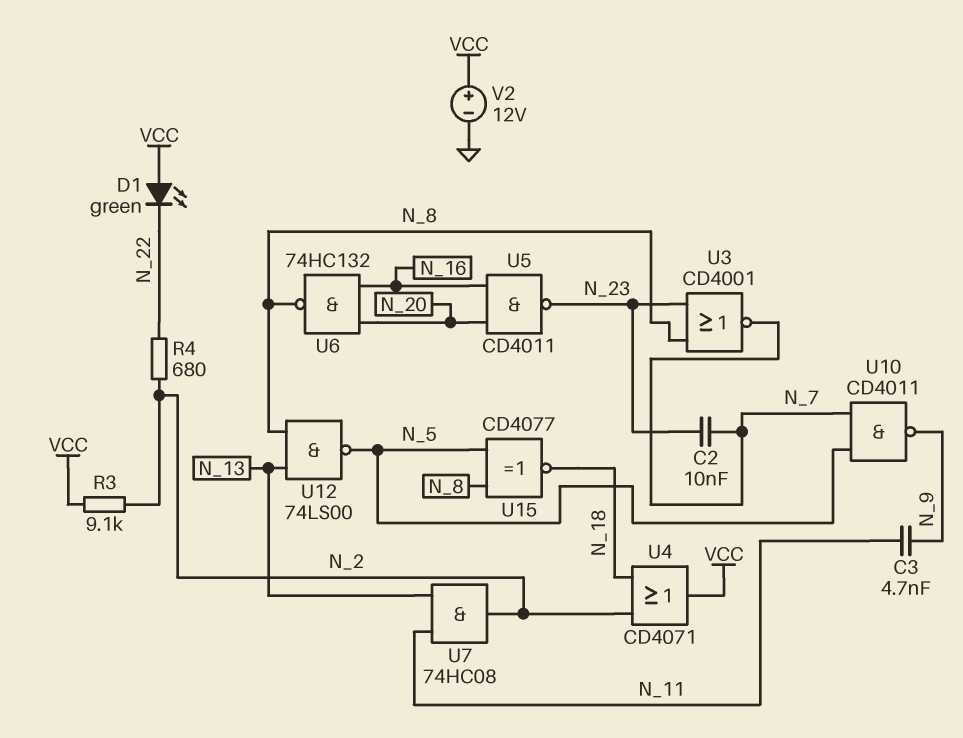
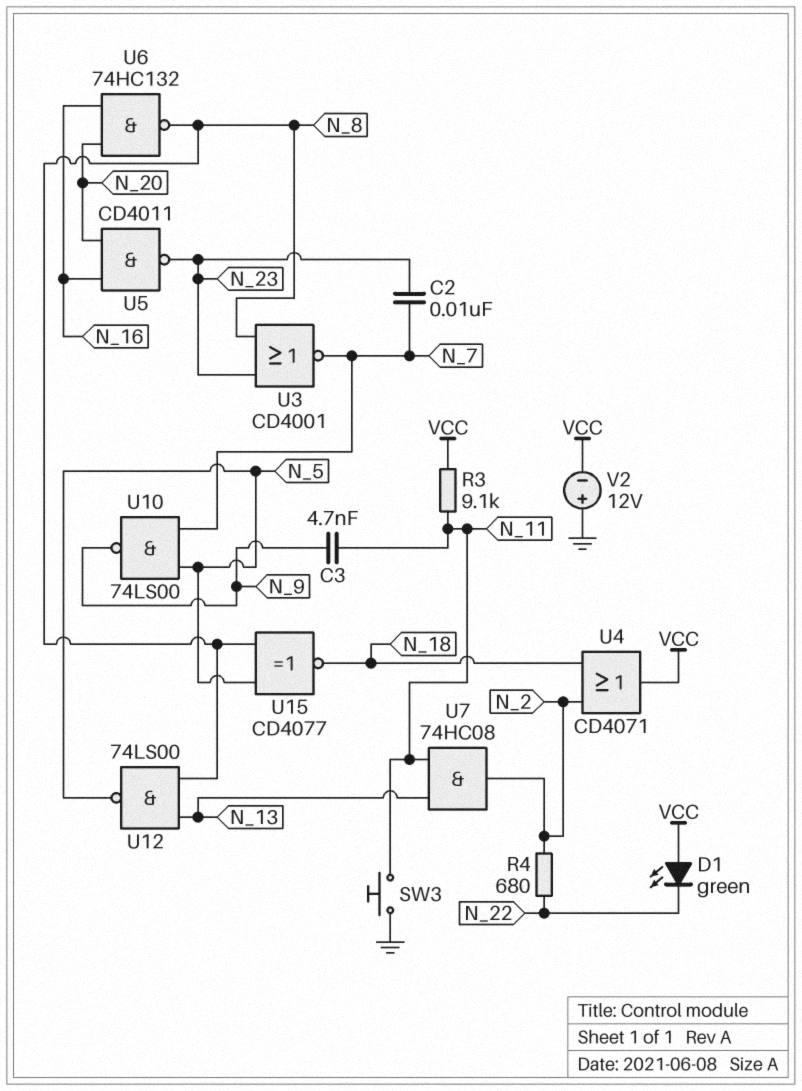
R3: 9.1k (N_2, VCC) -> 9.1k (N_11, VCC)
SW3: none -> button (GND, N_11)
U10: NAND CD4011 (in N_5, in N_7, out N_9) -> NAND 74LS00 (in N_5, in N_7, out N_9)
V2: 12V (plus VCC, minus GND) -> 12V (plus GND, minus VCC)

